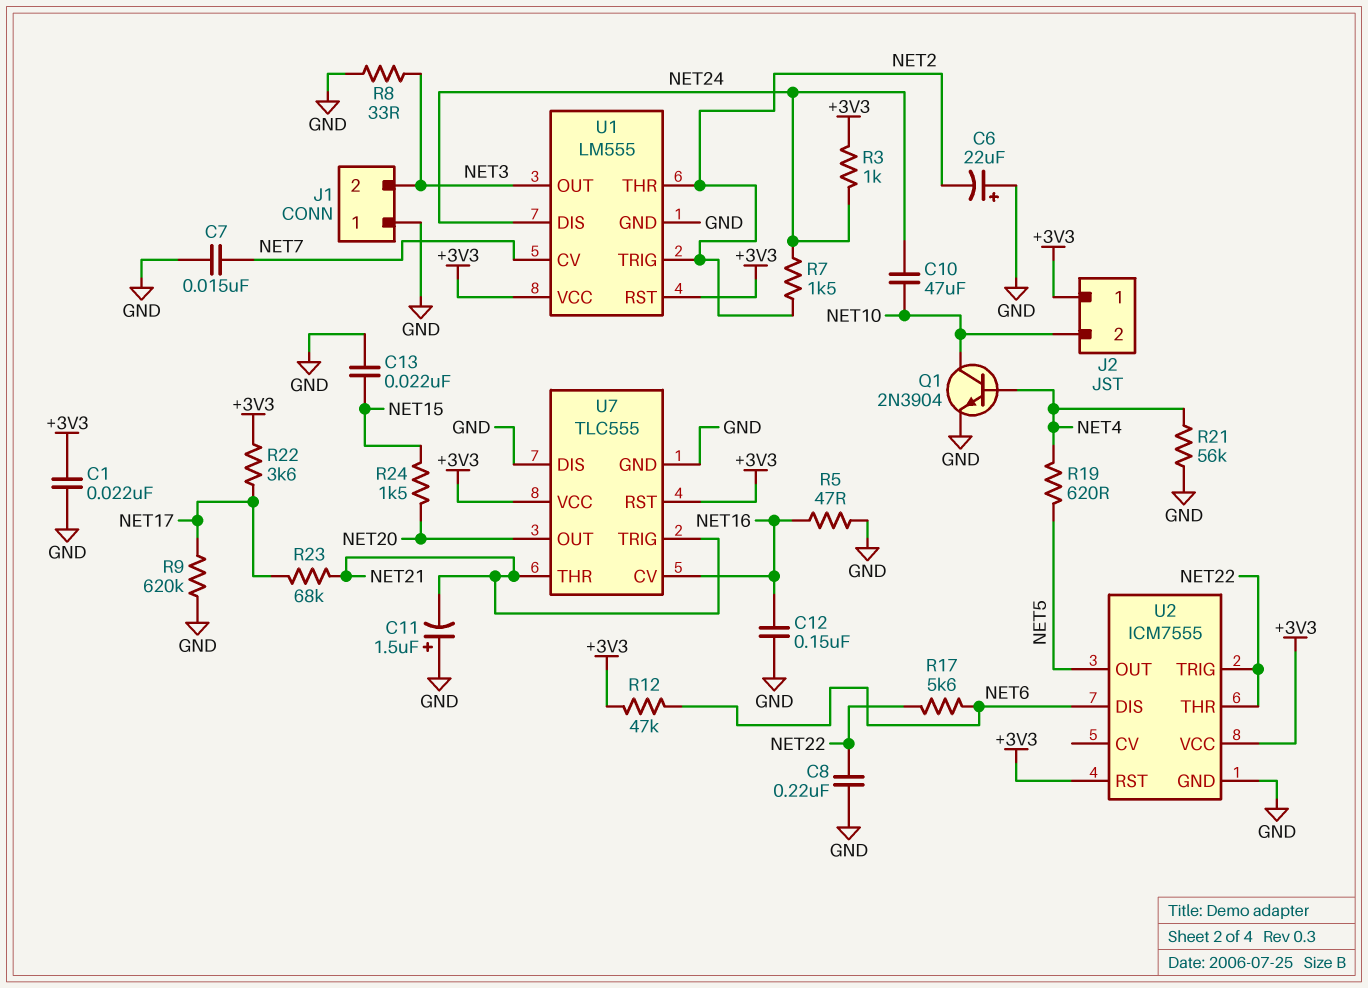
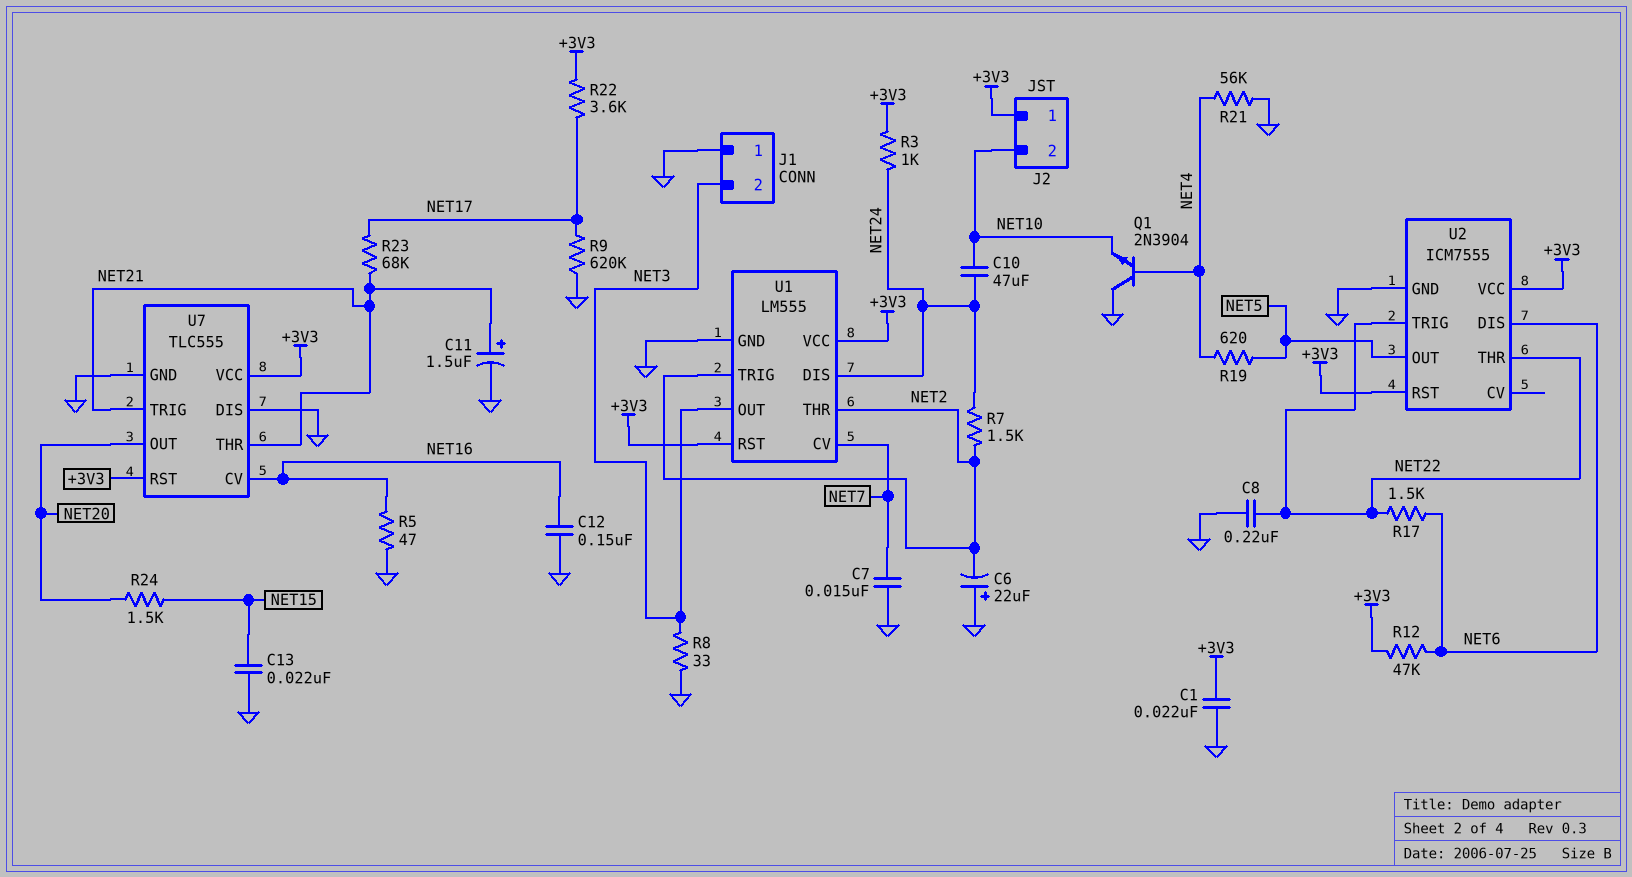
C11: 1.5uF (plus GND, minus NET21) -> 1.5uF (plus NET21, minus GND)
Q1: NPN 2N3904 (B NET4, C NET10, E GND) -> NPN 2N3904 (B NET4, C GND, E NET10)
R17: 5.6k (NET6, NET22) -> 1.5k (NET6, NET22)

